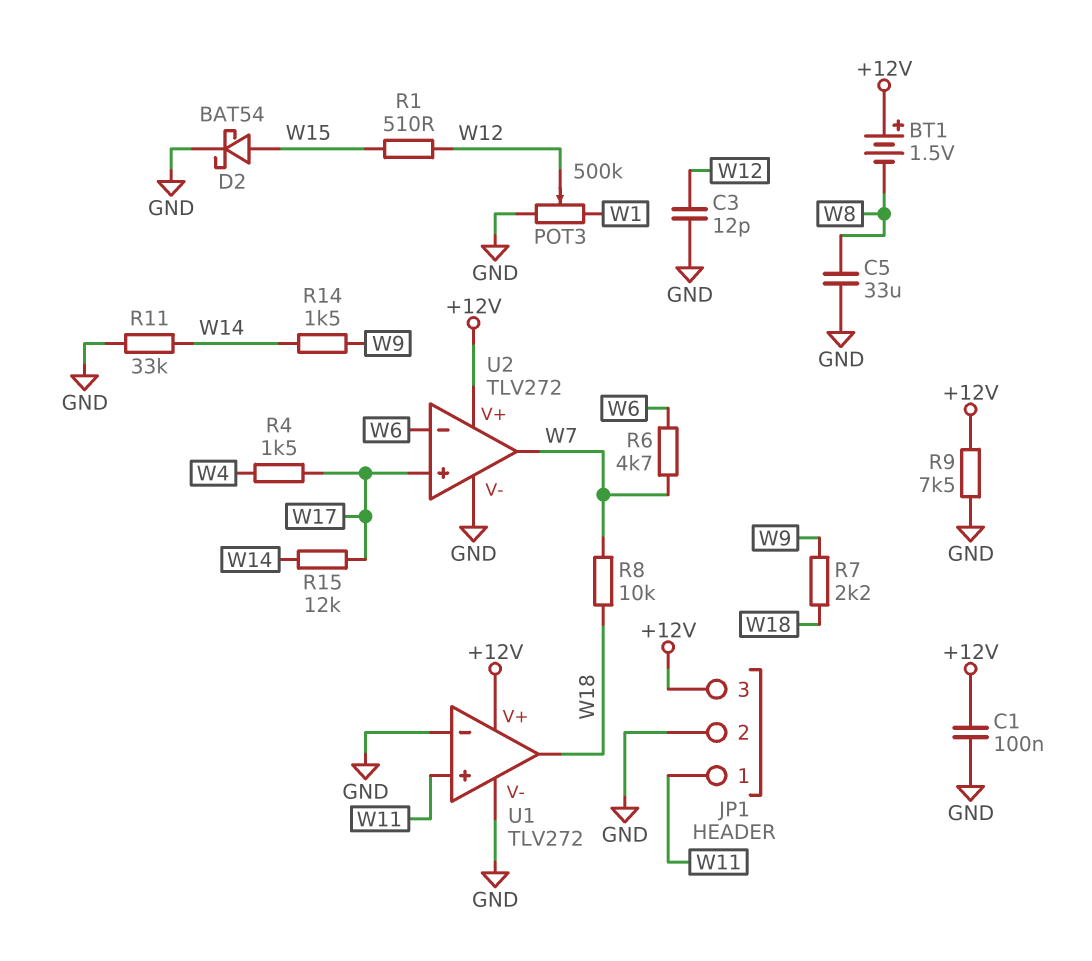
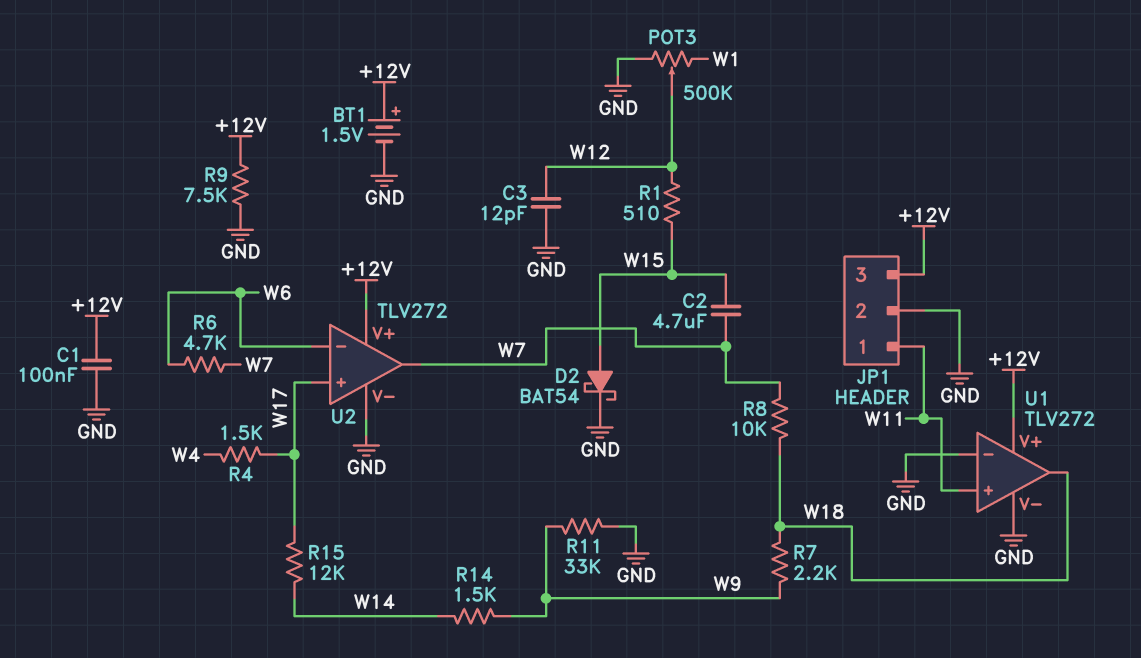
BT1: 1.5V (plus +12V, minus W8) -> 1.5V (plus +12V, minus GND)
C2: none -> 4.7uF (W7, W15)
C5: 33uF (GND, W8) -> none
R11: 33k (GND, W14) -> 33k (GND, W9)

